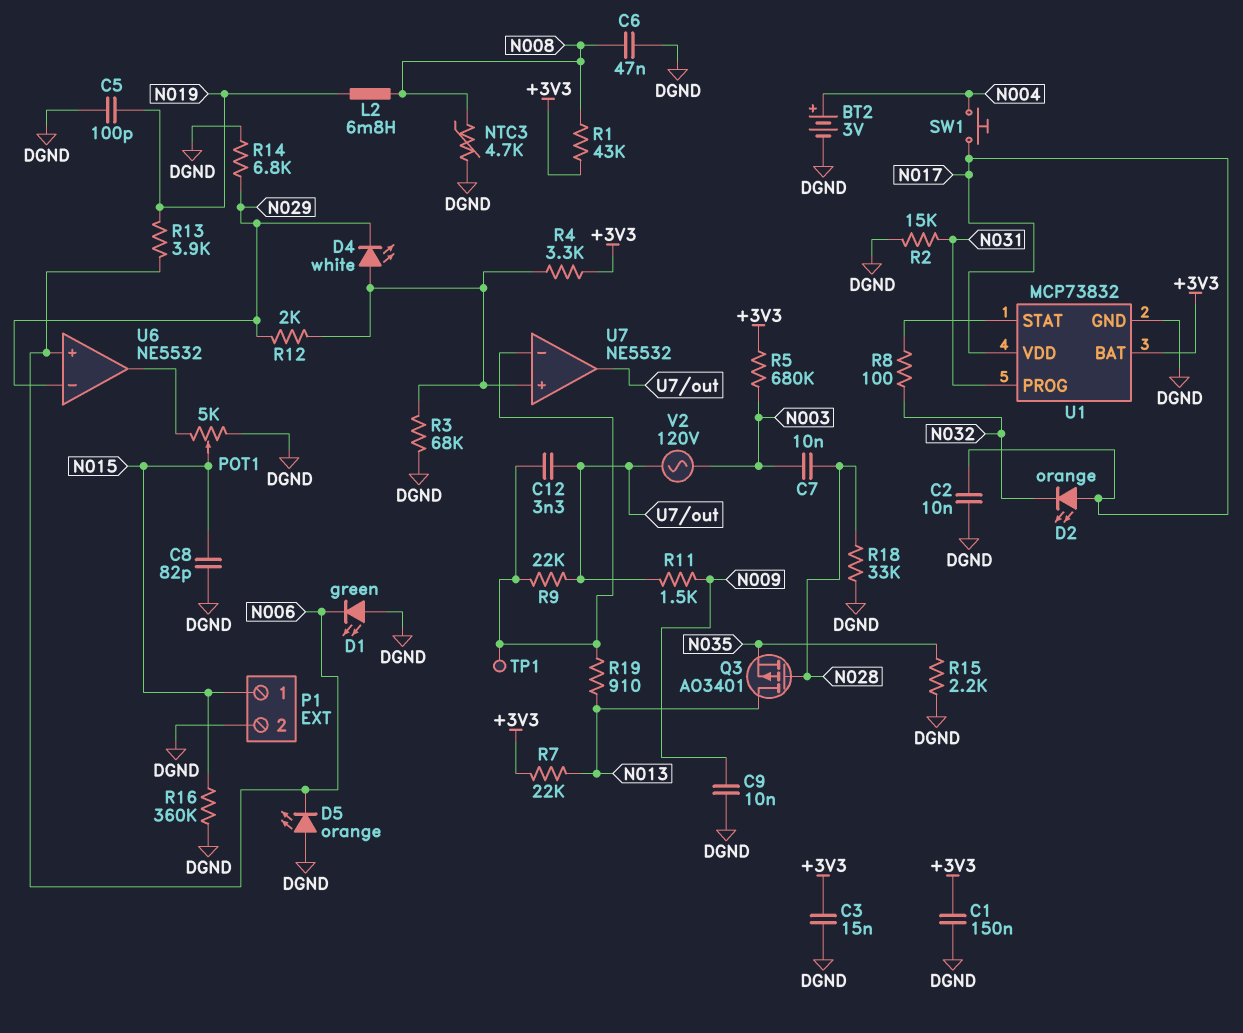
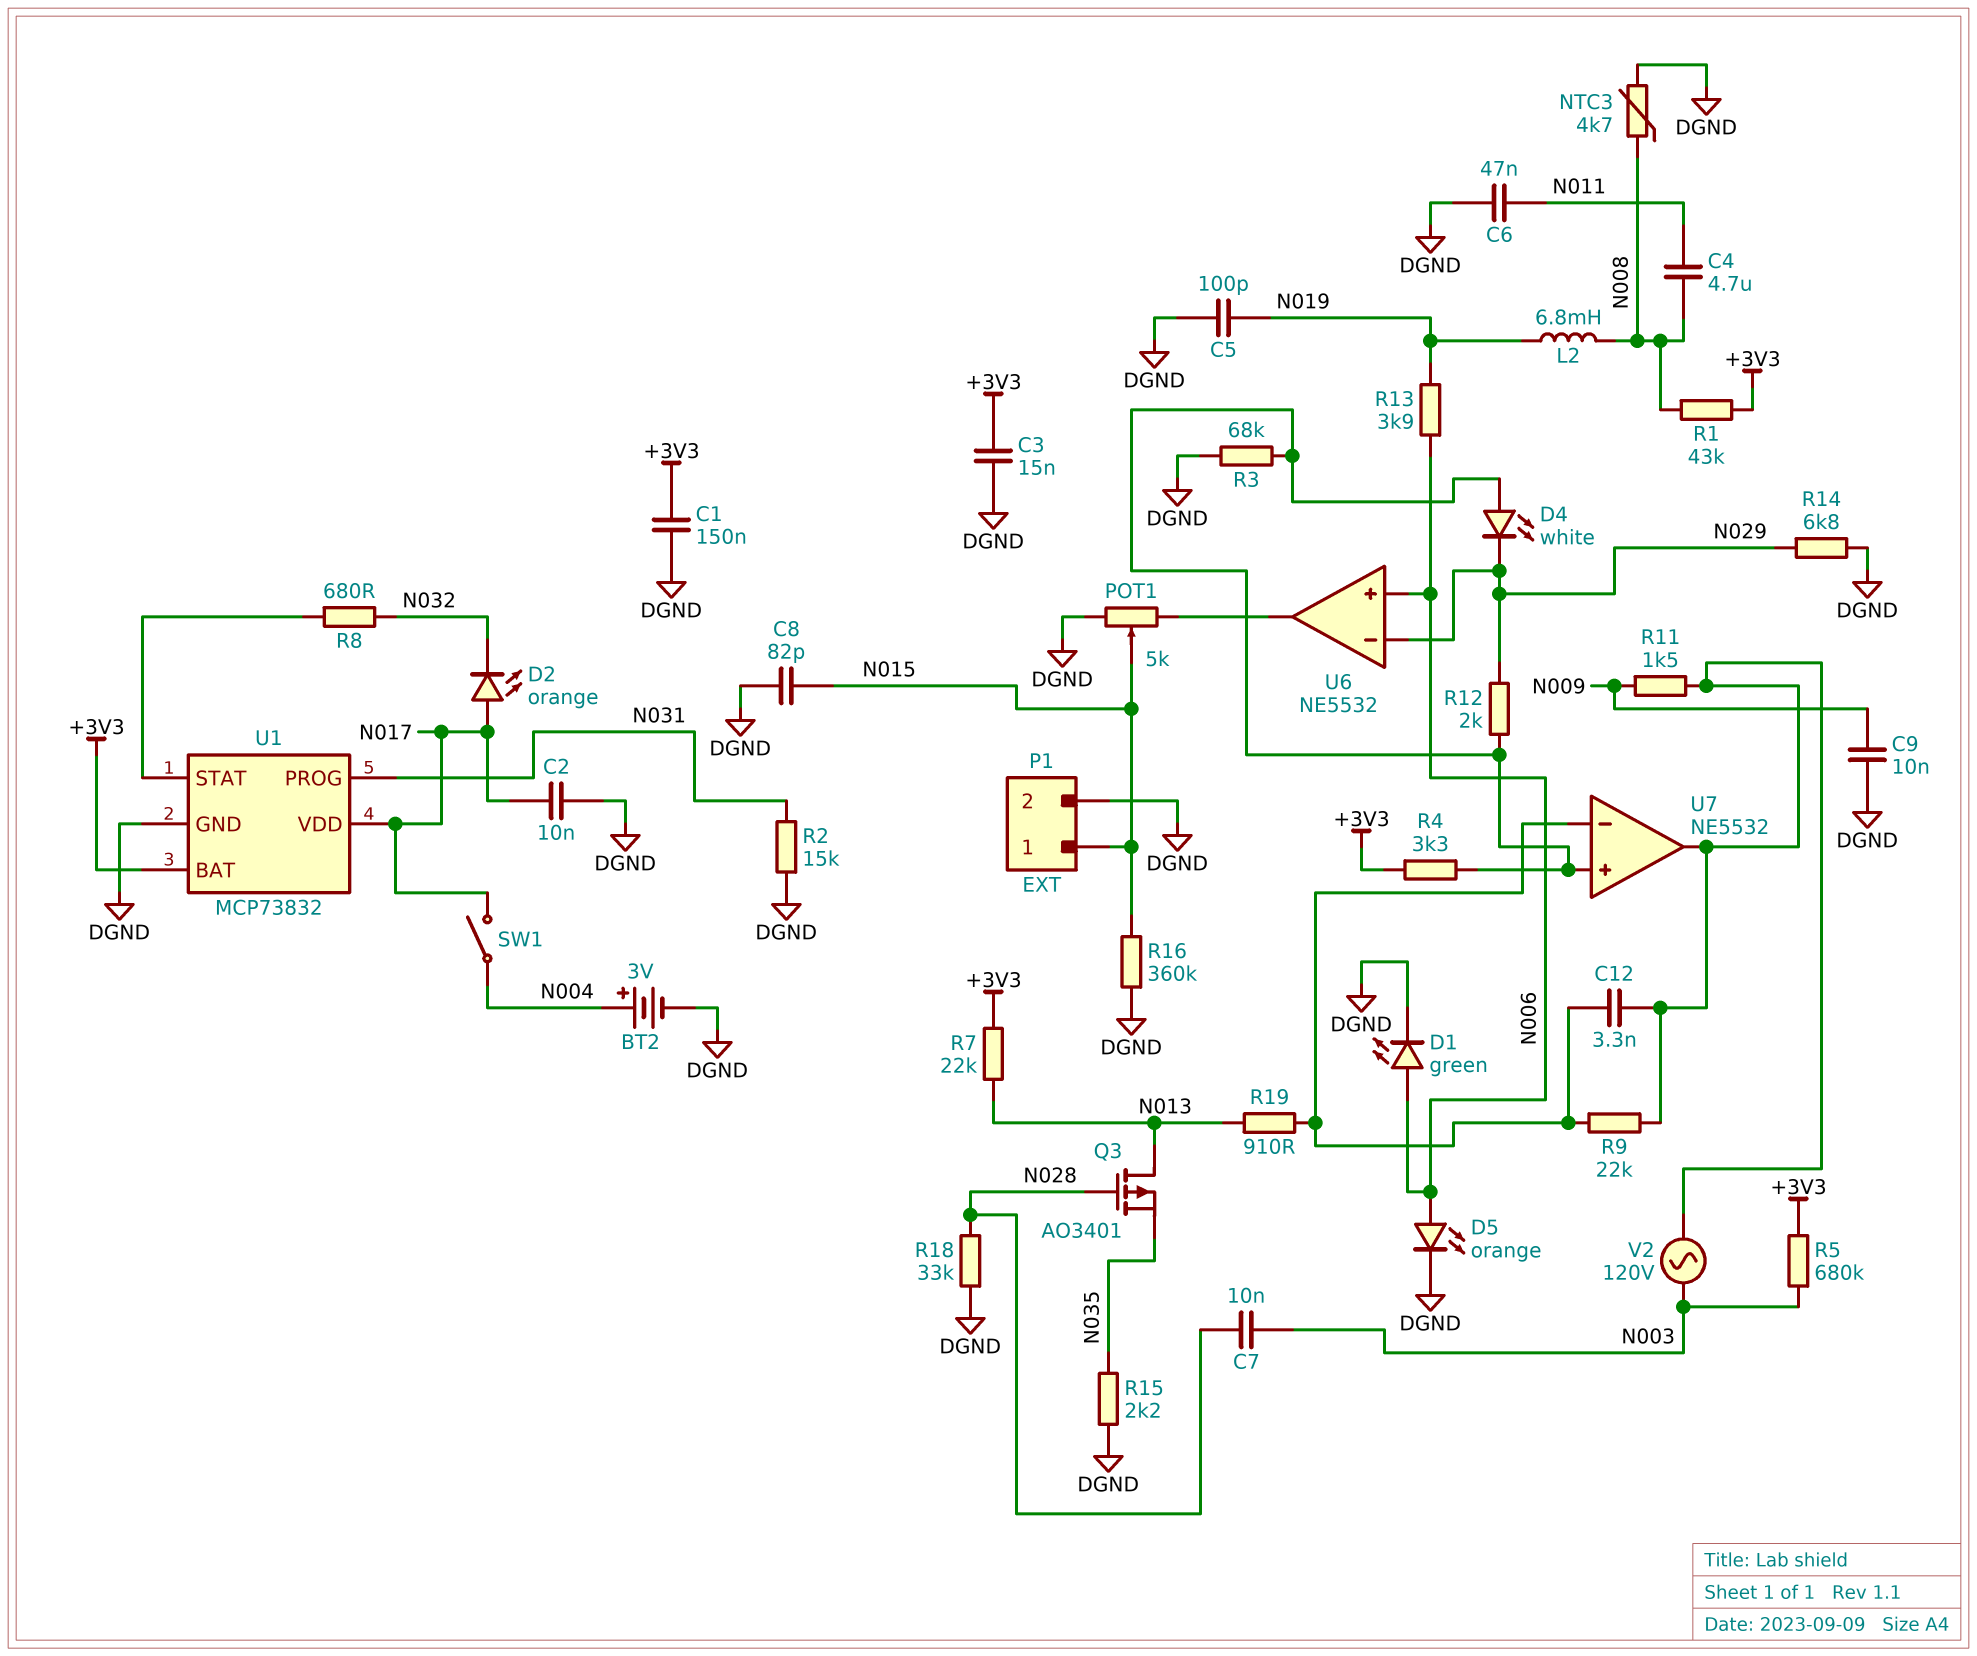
C4: none -> 4.7uF (N008, N011)
C6: 47nF (DGND, N008) -> 47nF (DGND, N011)
D1: LED green (A DGND, K N006) -> LED green (A N006, K DGND)
D5: LED orange (A DGND, K N006) -> LED orange (A N006, K DGND)
R8: 100 (N032, U1/STAT) -> 680 (N032, U1/STAT)
SW1: button (N004, N017) -> switch (N004, N017)
TP1: test point (U7/in-) -> none

